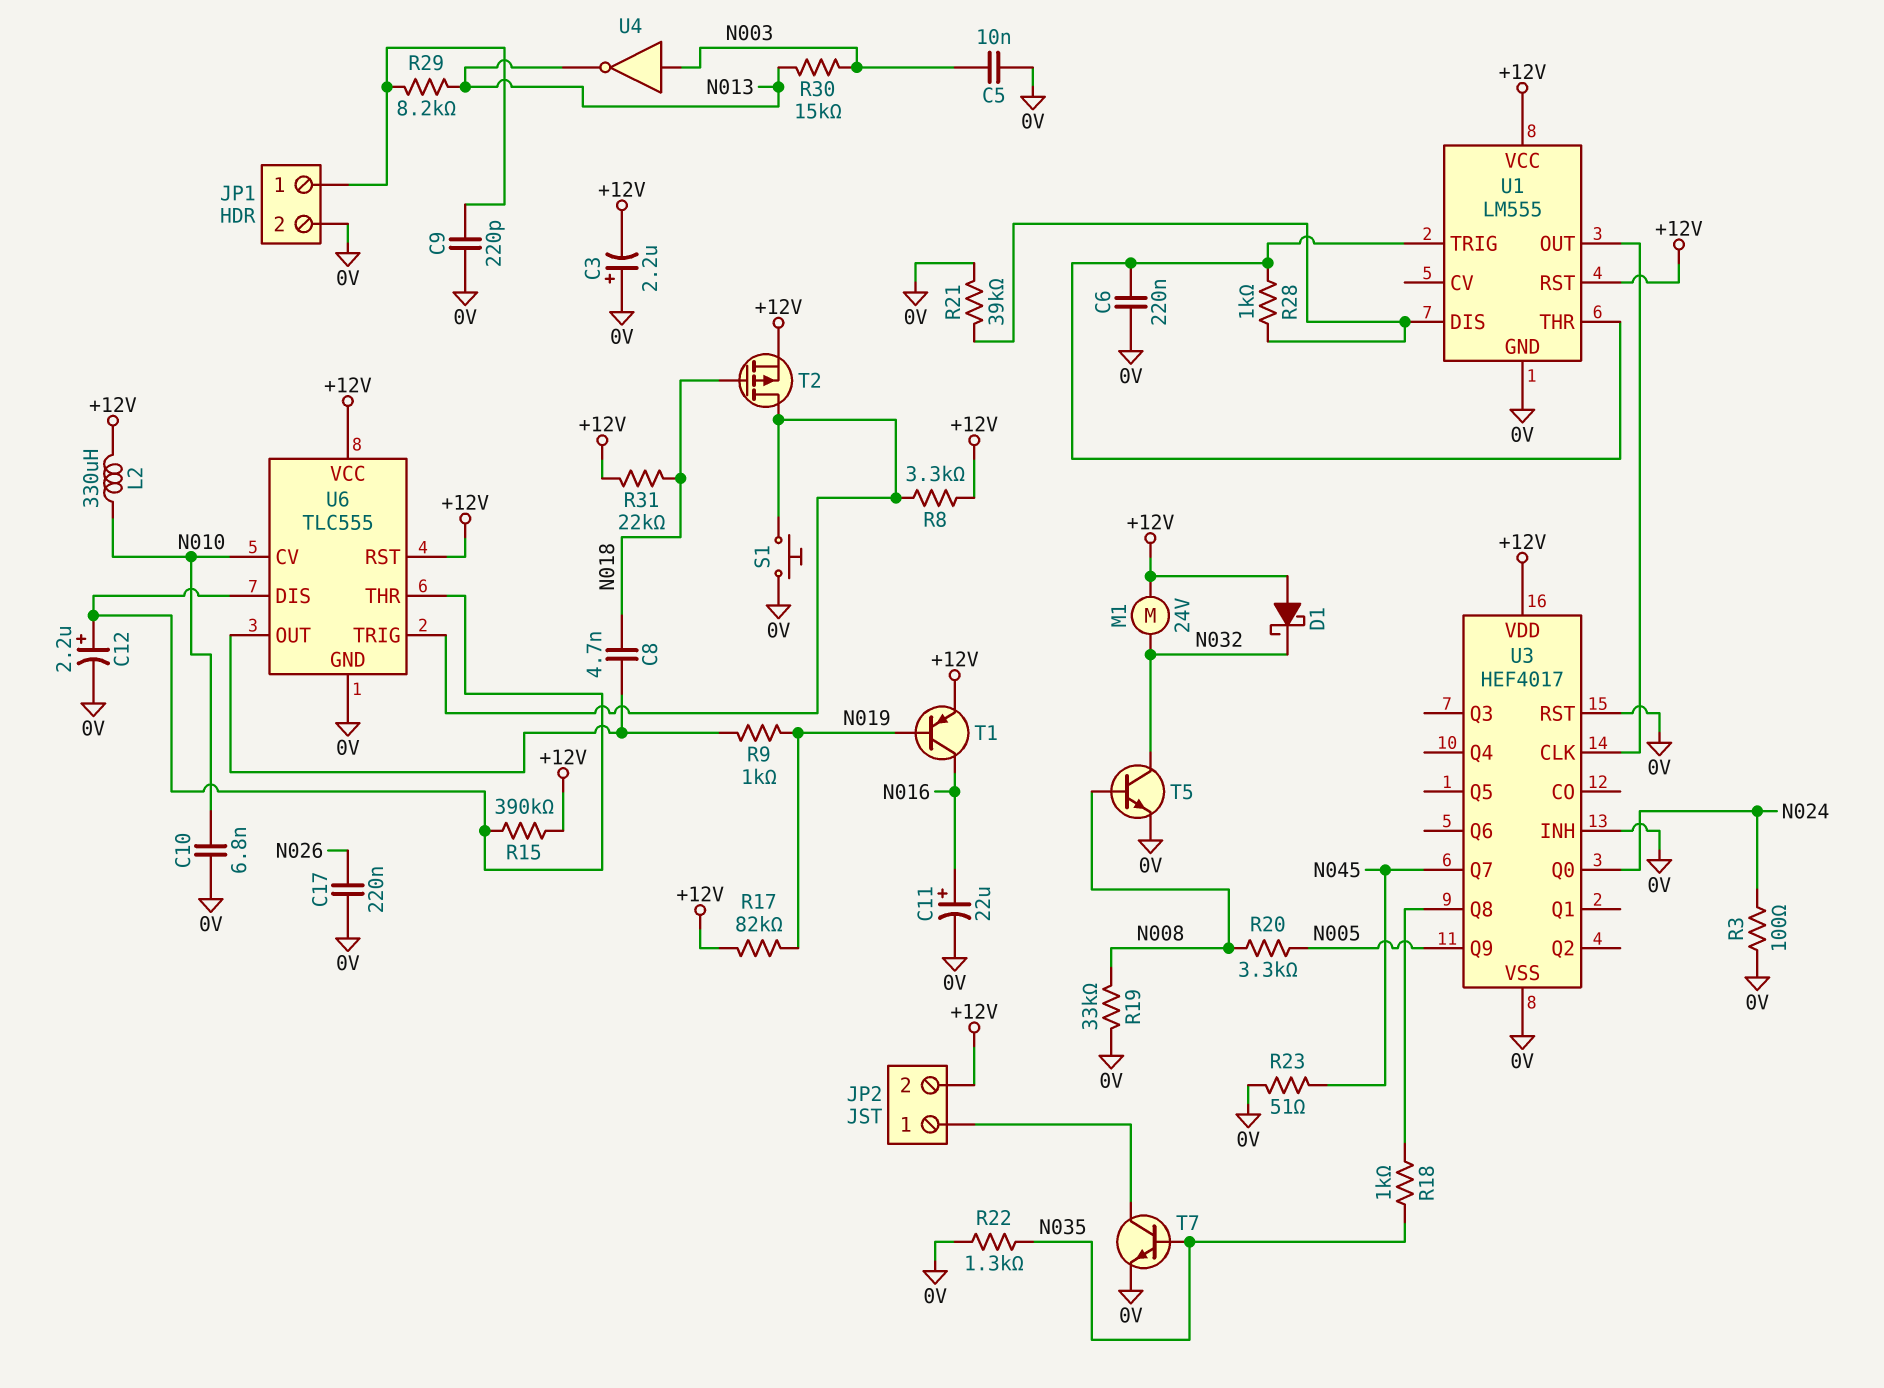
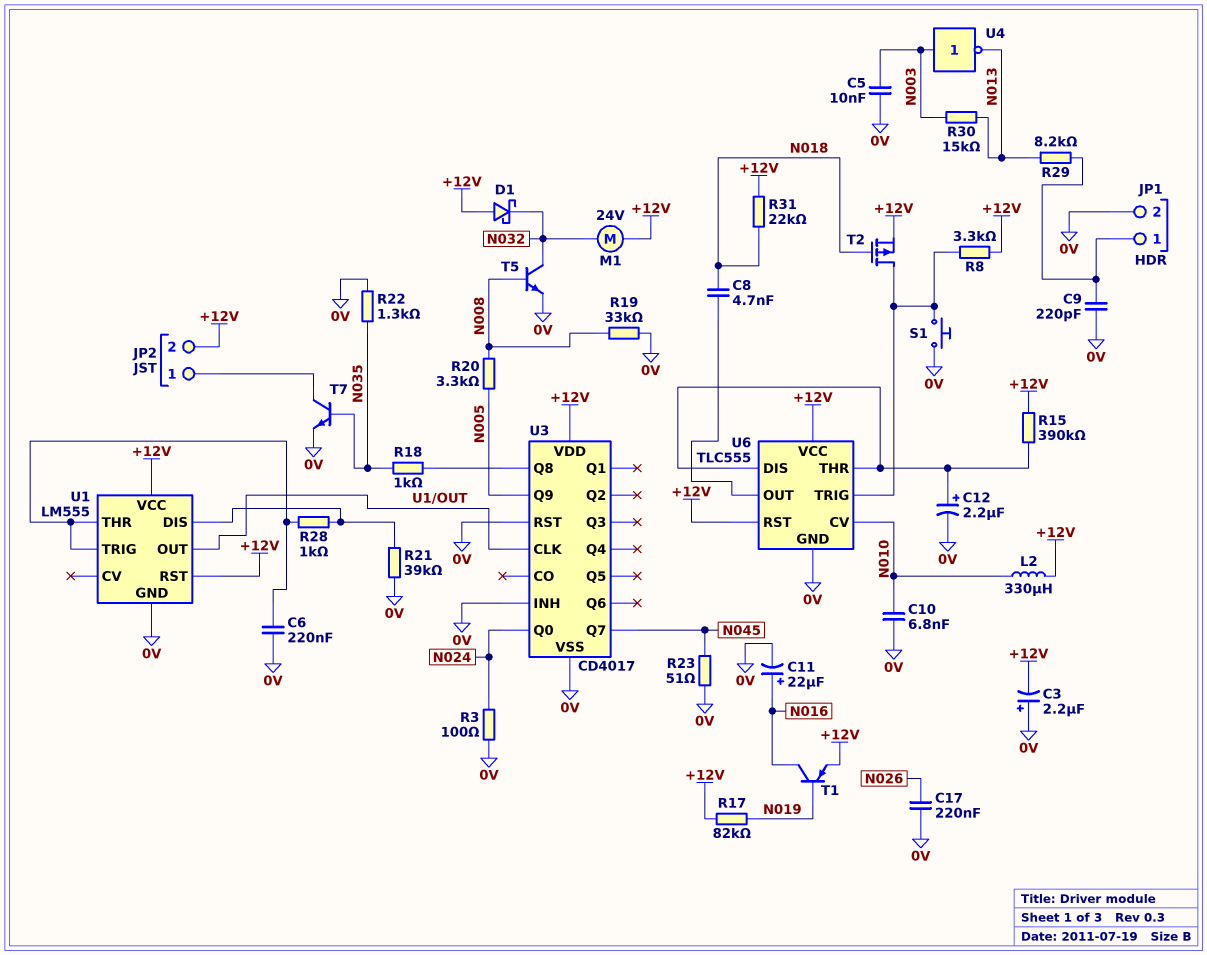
R9: 1k (N019, U6/OUT) -> none
U3: HEF4017 -> CD4017

